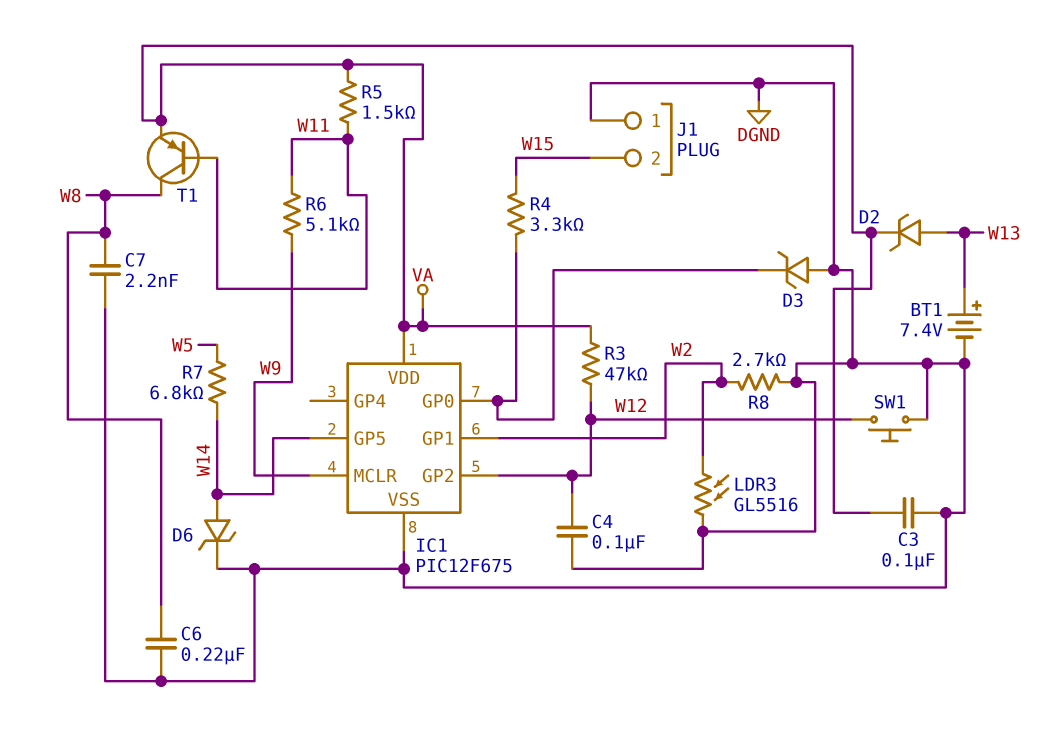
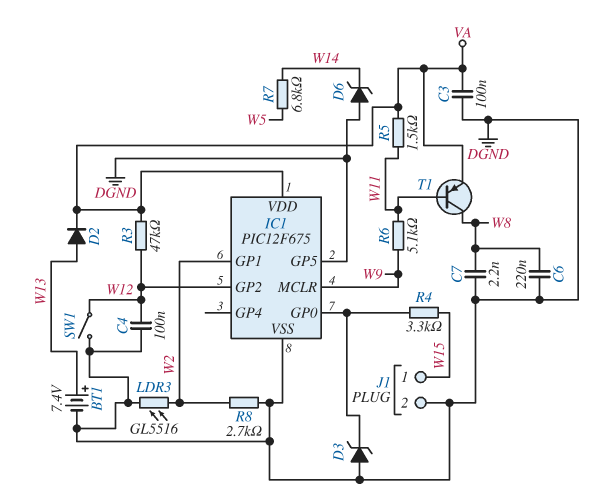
D2: zener (A W13, K VA) -> diode (A W13, K VA)
D6: zener (A W14, K DGND) -> zener (A DGND, K W14)
IC1 pin GP5: W14 -> DGND
J1 pin 1: DGND -> W15
J1 pin 2: W15 -> DGND
SW1: button (DGND, W12) -> switch (DGND, W12)

